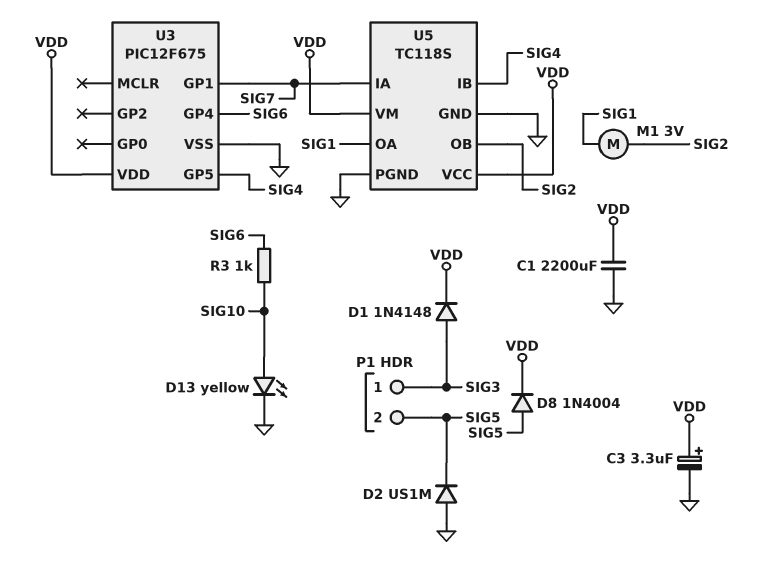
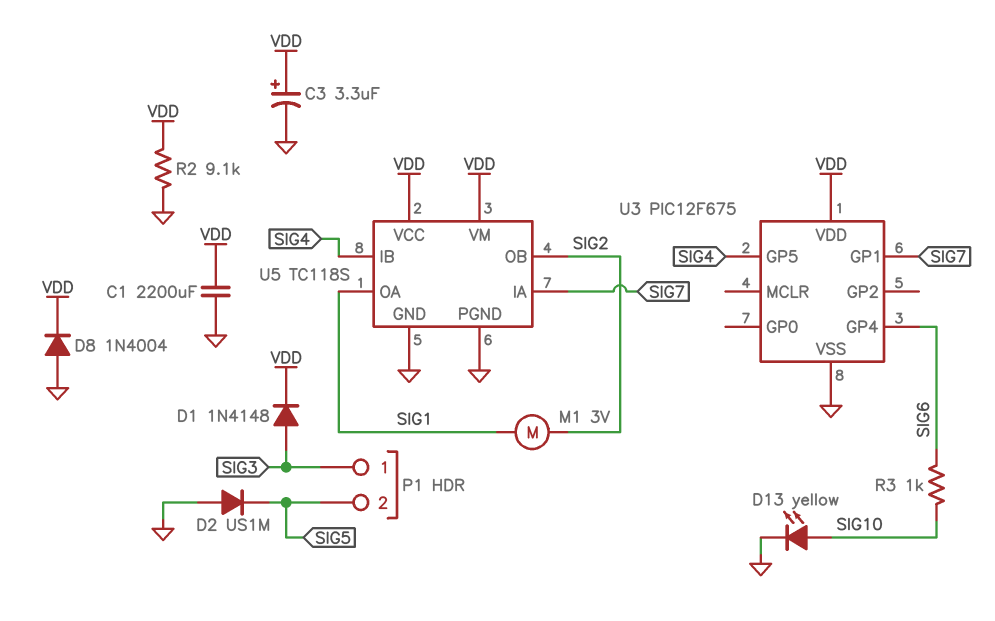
D8: diode 1N4004 (A SIG5, K VDD) -> diode 1N4004 (A GND, K VDD)
R2: none -> 9.1k (GND, VDD)

